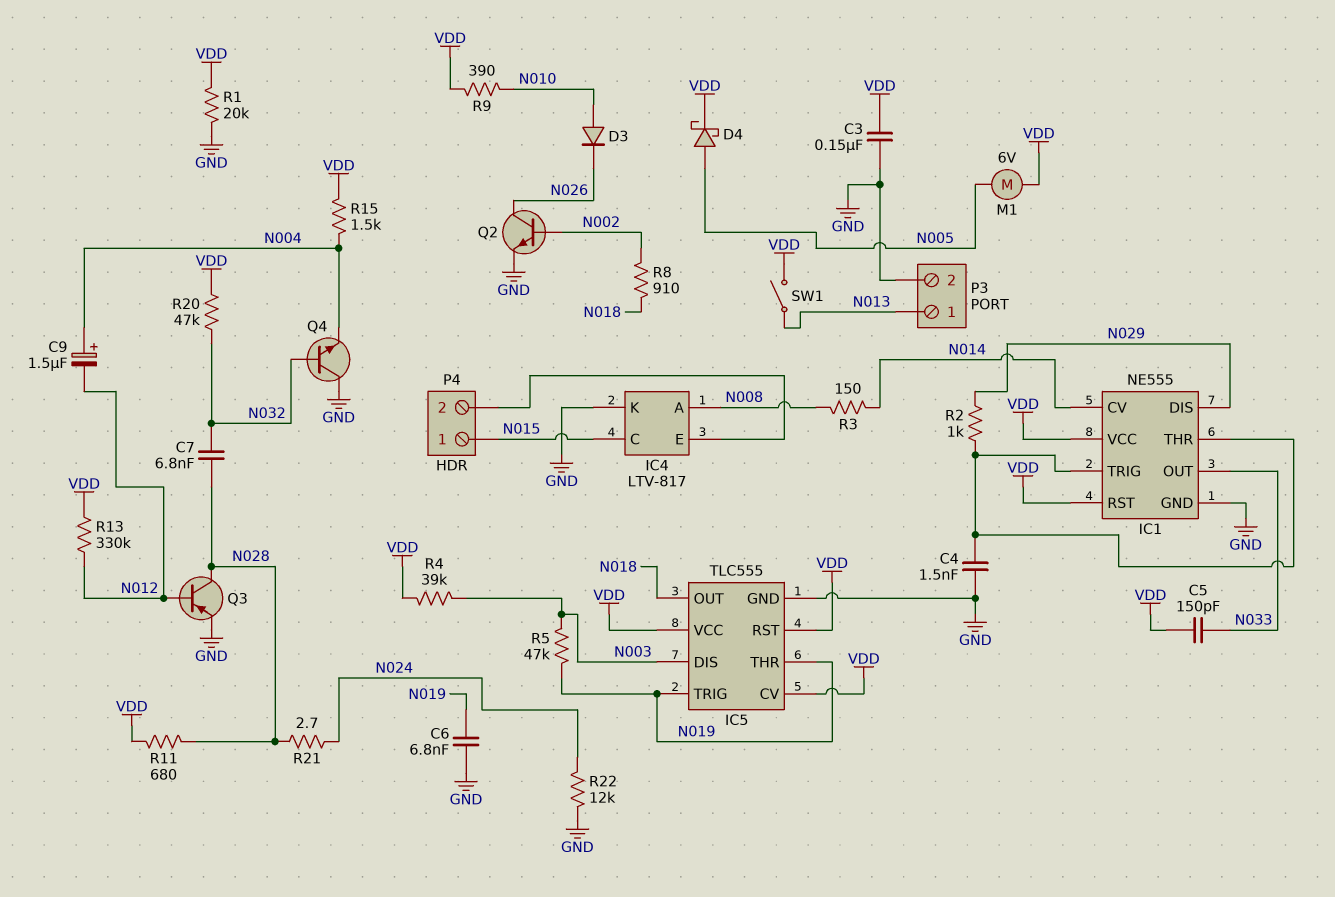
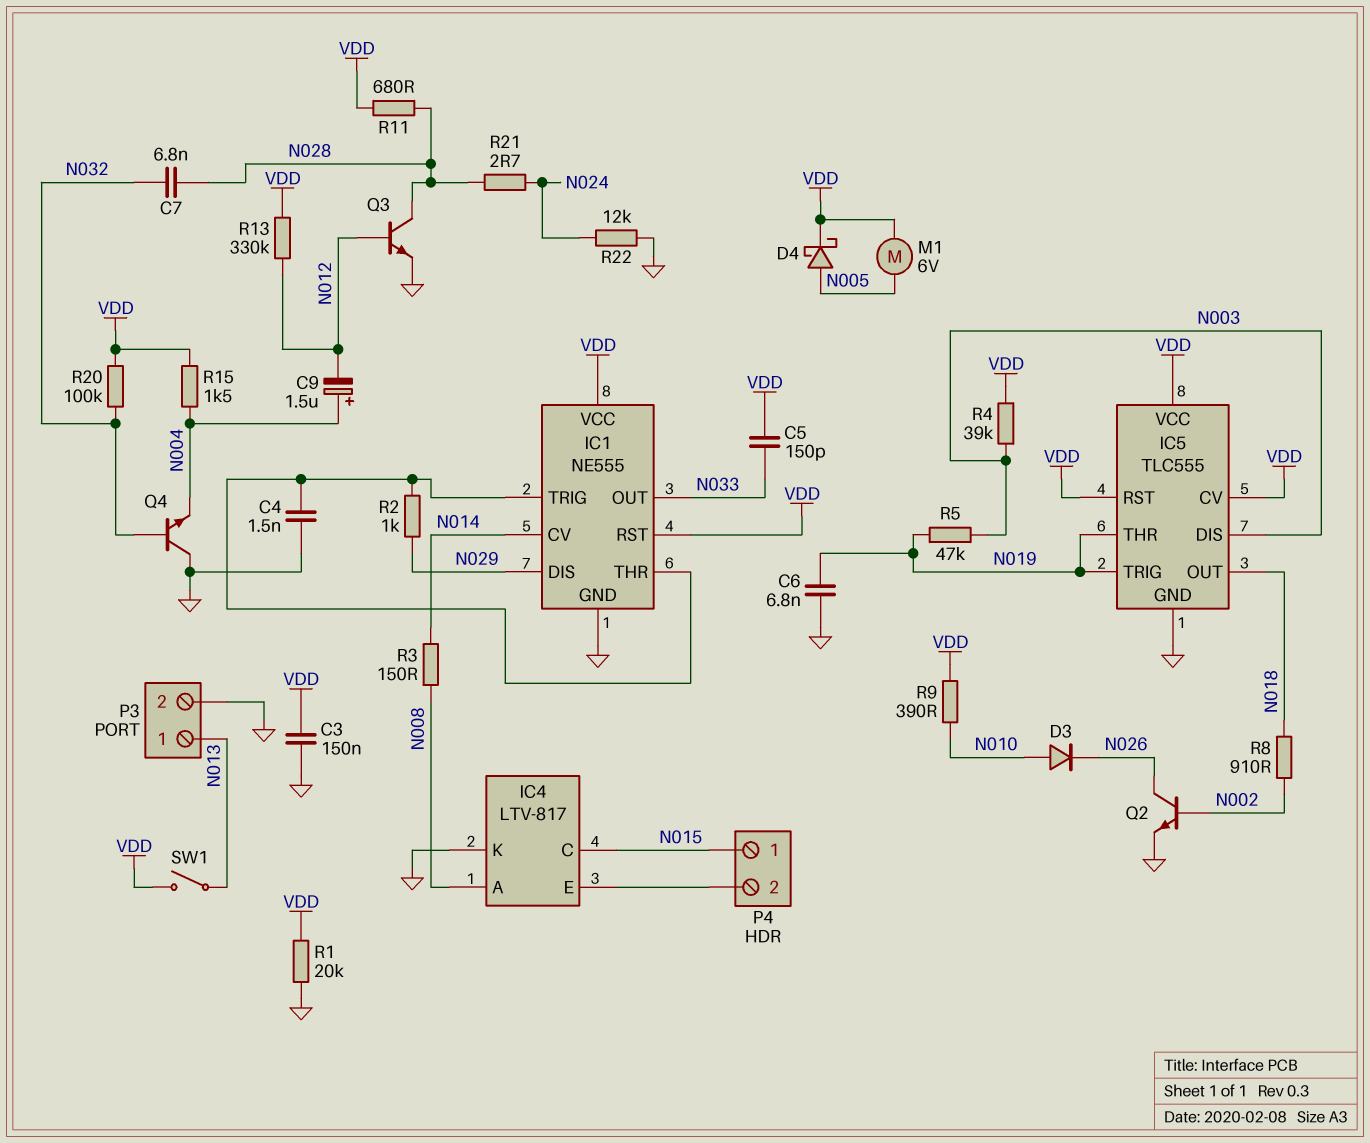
Q3: PNP (B N012, C N028, E GND) -> NPN (B N012, C N028, E GND)
R20: 47k (N032, VDD) -> 100k (N032, VDD)

